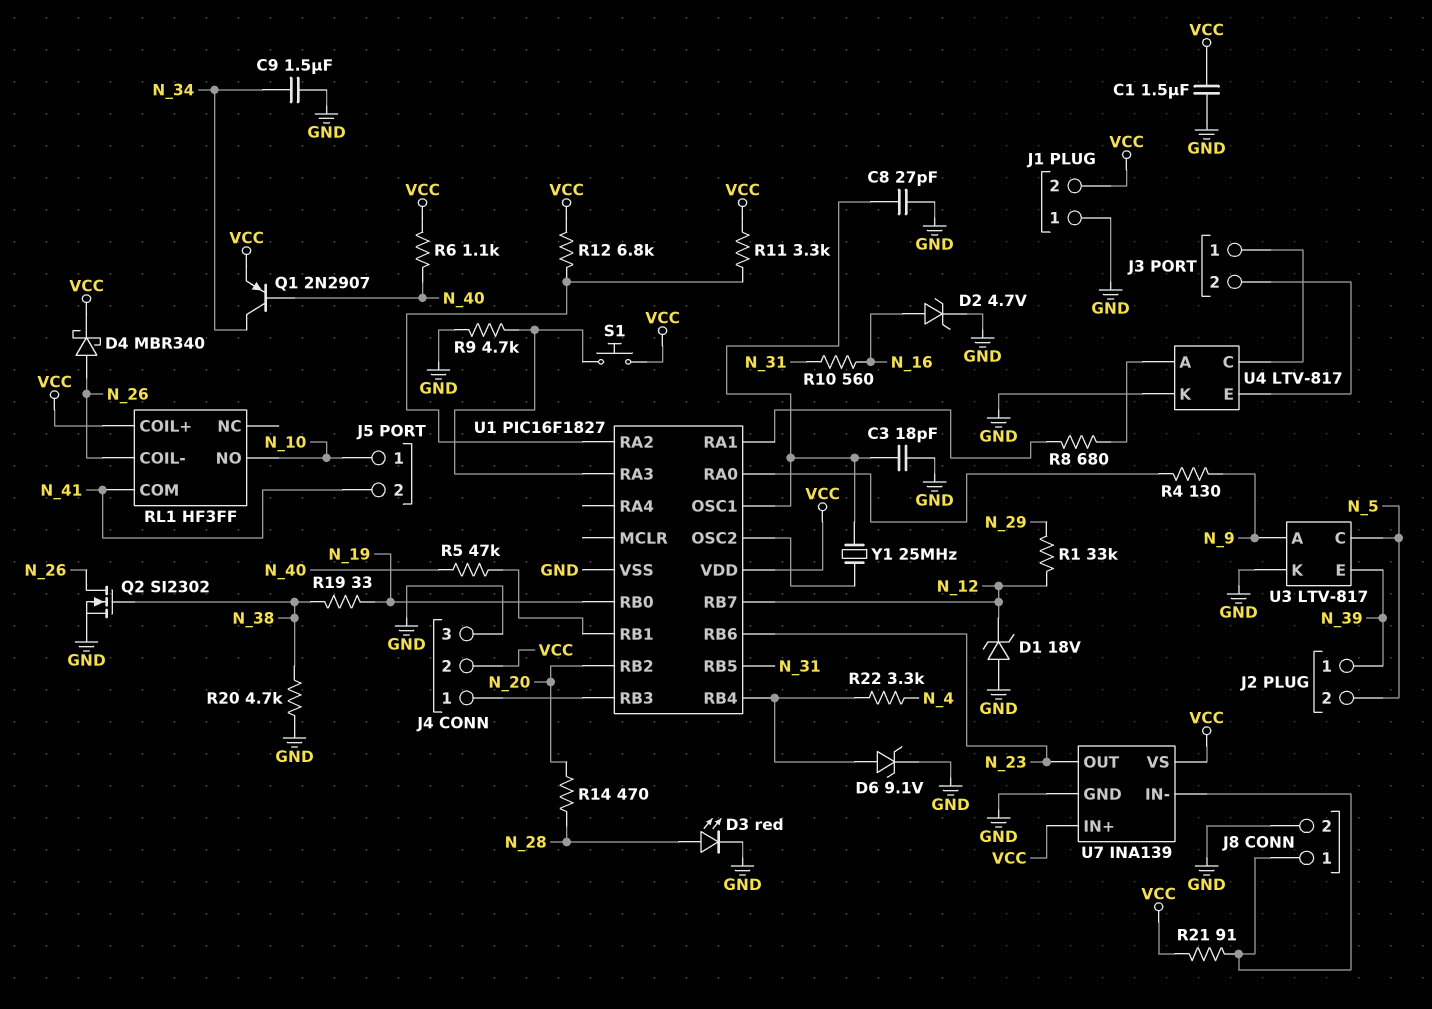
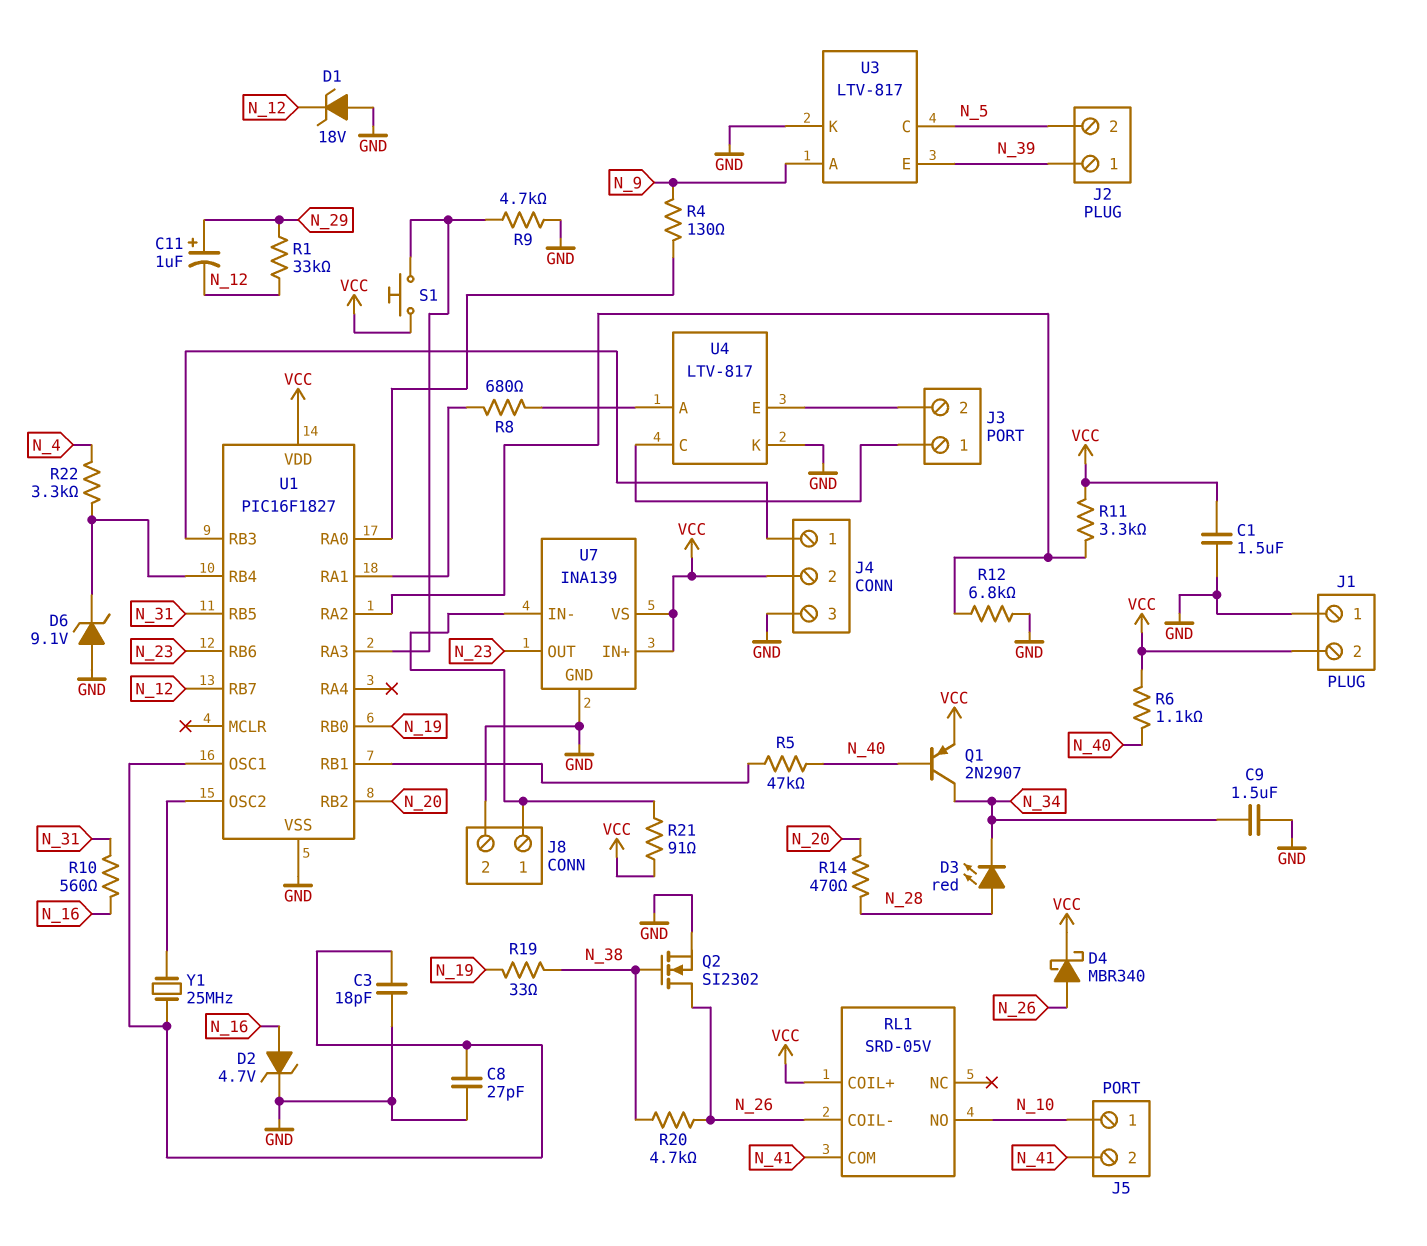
C11: none -> 1uF (plus N_29, minus N_12)
D3: LED red (A N_28, K GND) -> LED red (A N_28, K N_34)
D6: zener 9.1V (A U1/RB4, K GND) -> zener 9.1V (A GND, K U1/RB4)
R12: 6.8k (U1/RA2, VCC) -> 6.8k (GND, U1/RA2)
R20: 4.7k (GND, N_38) -> 4.7k (N_26, N_38)
RL1: HF3FF -> SRD-05V

